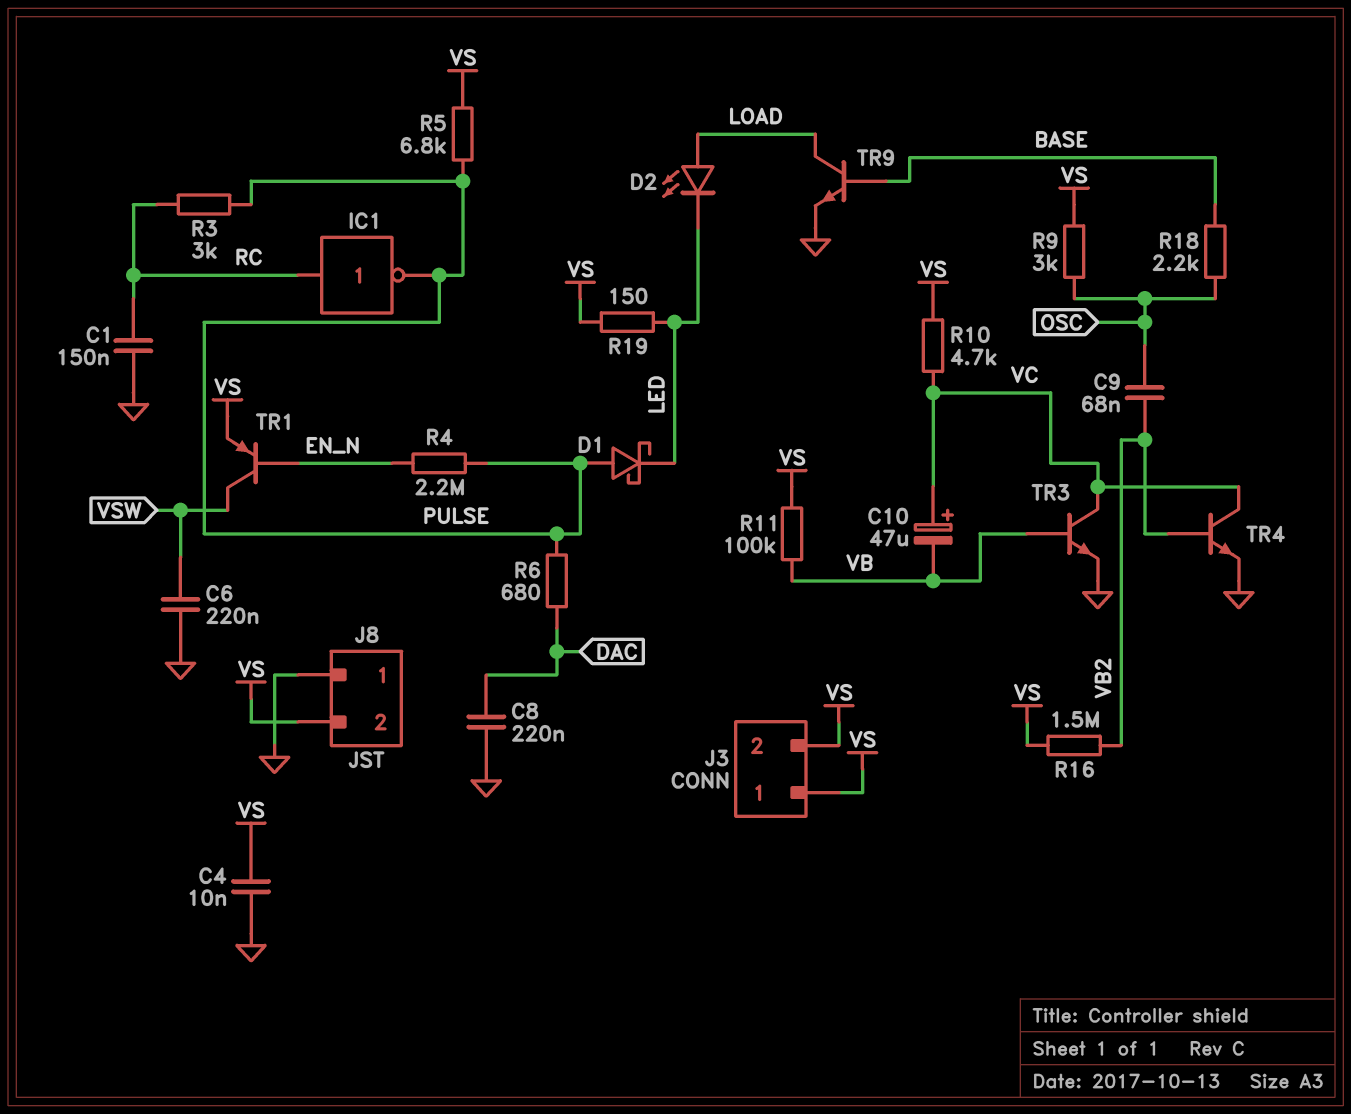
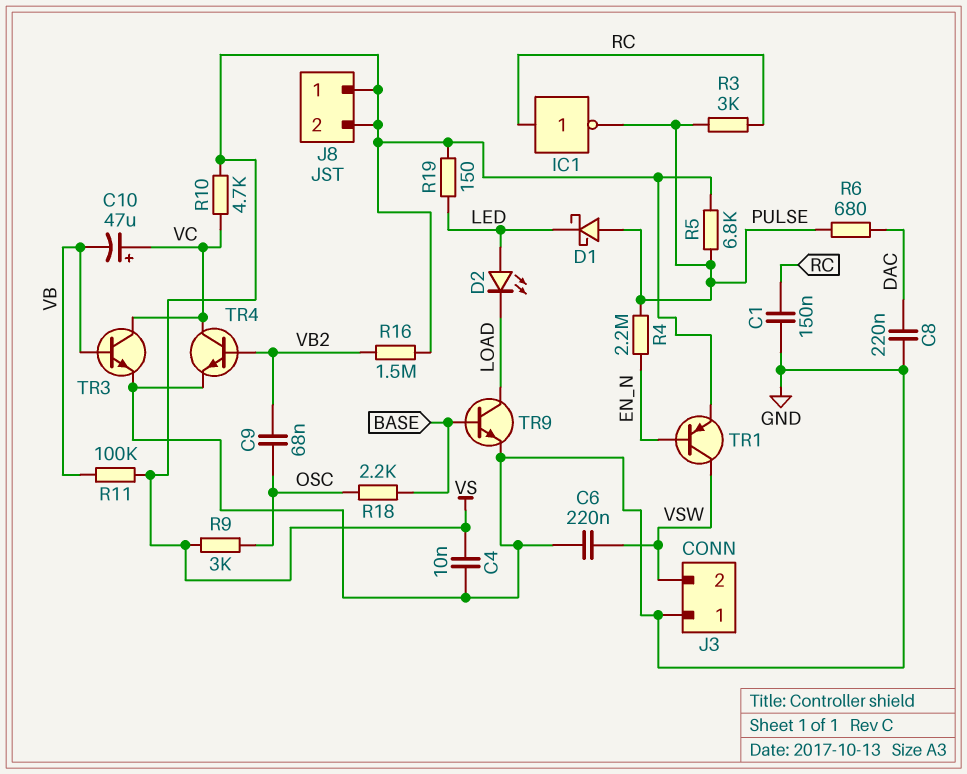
D2: LED (A LOAD, K LED) -> LED (A LED, K LOAD)
J3 pin 1: VS -> GND
J3 pin 2: VS -> VSW
J8 pin 1: GND -> VS

